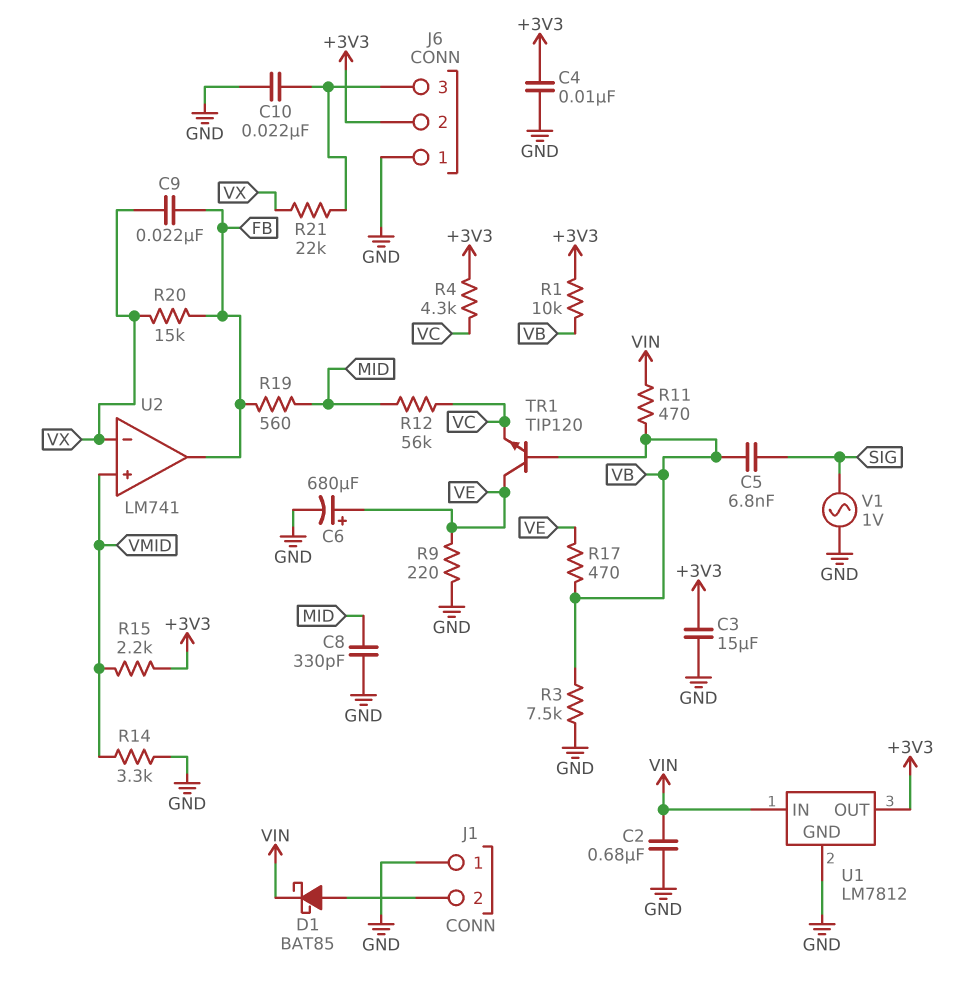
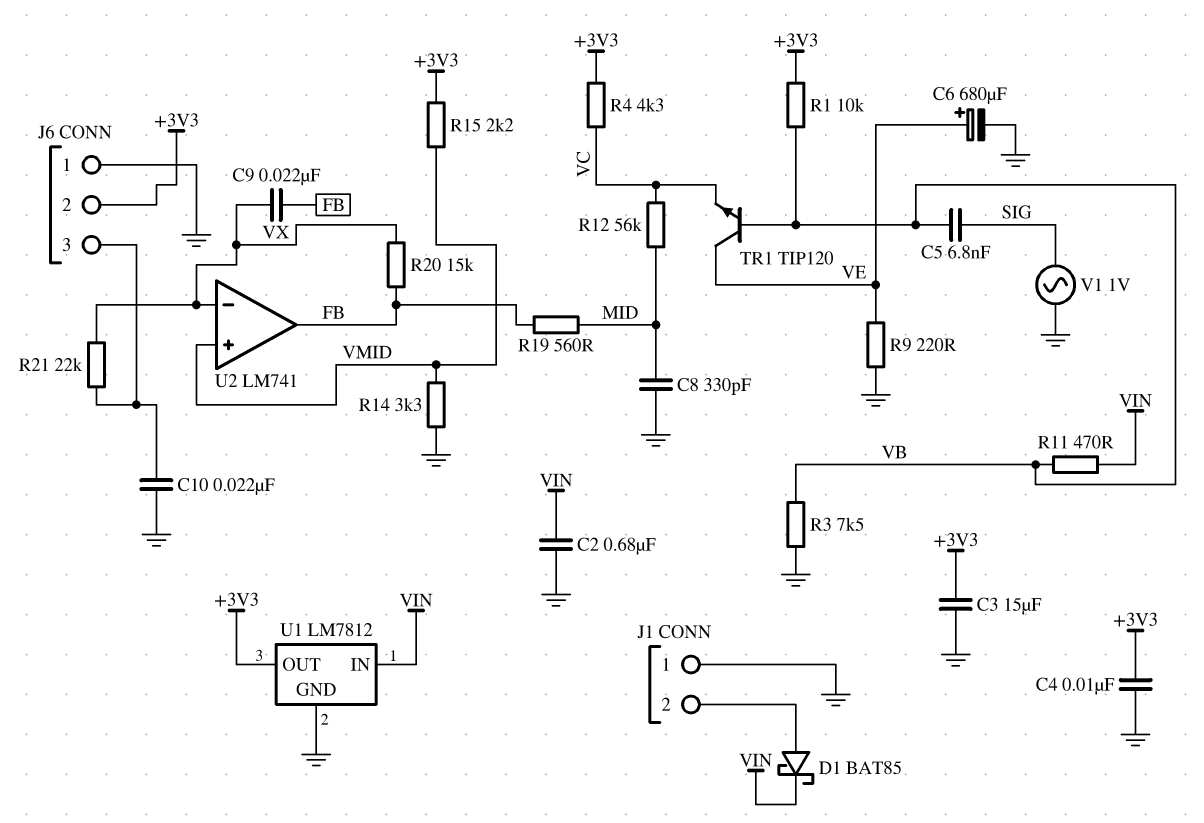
R17: 470 (VB, VE) -> none

